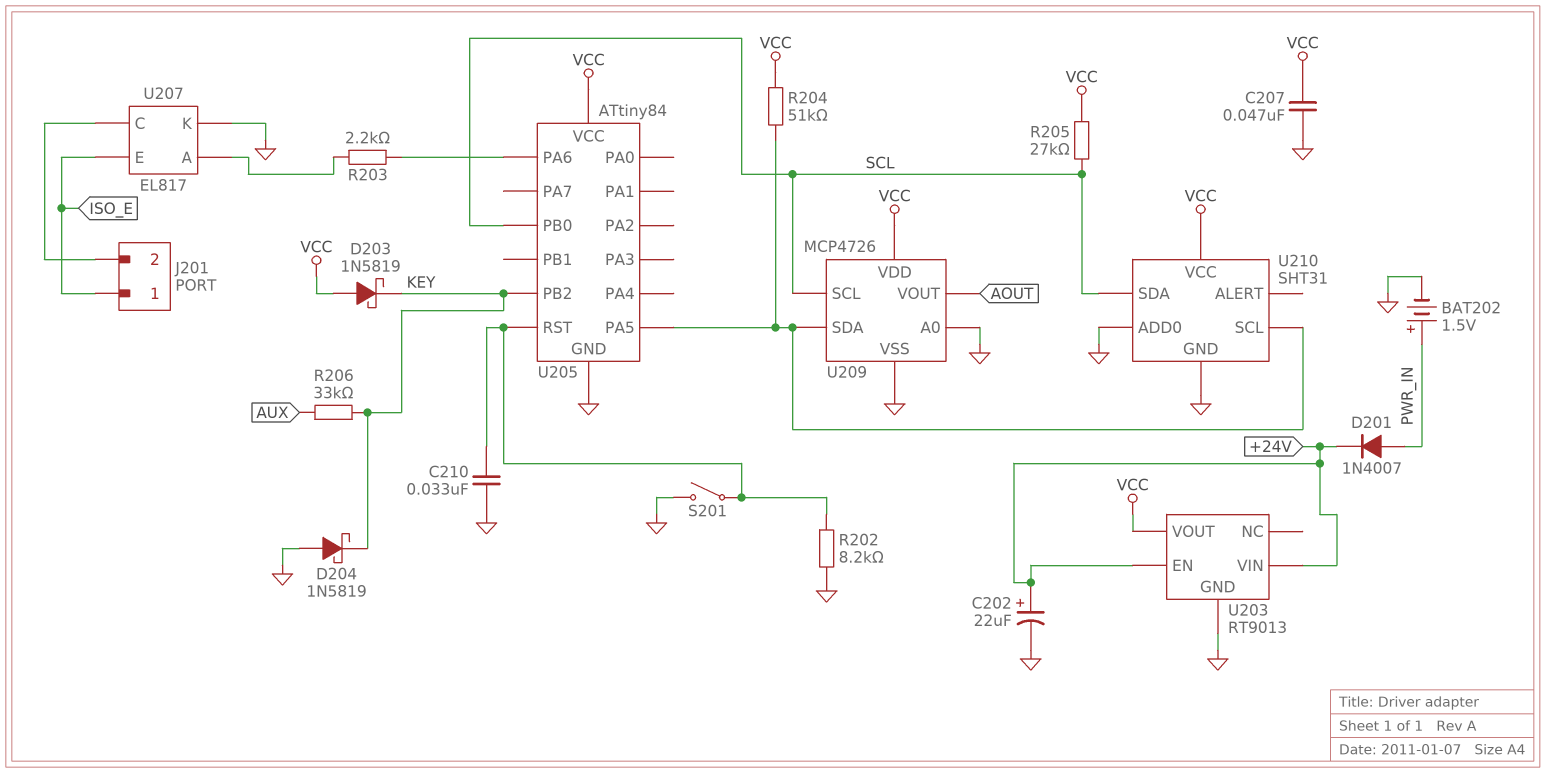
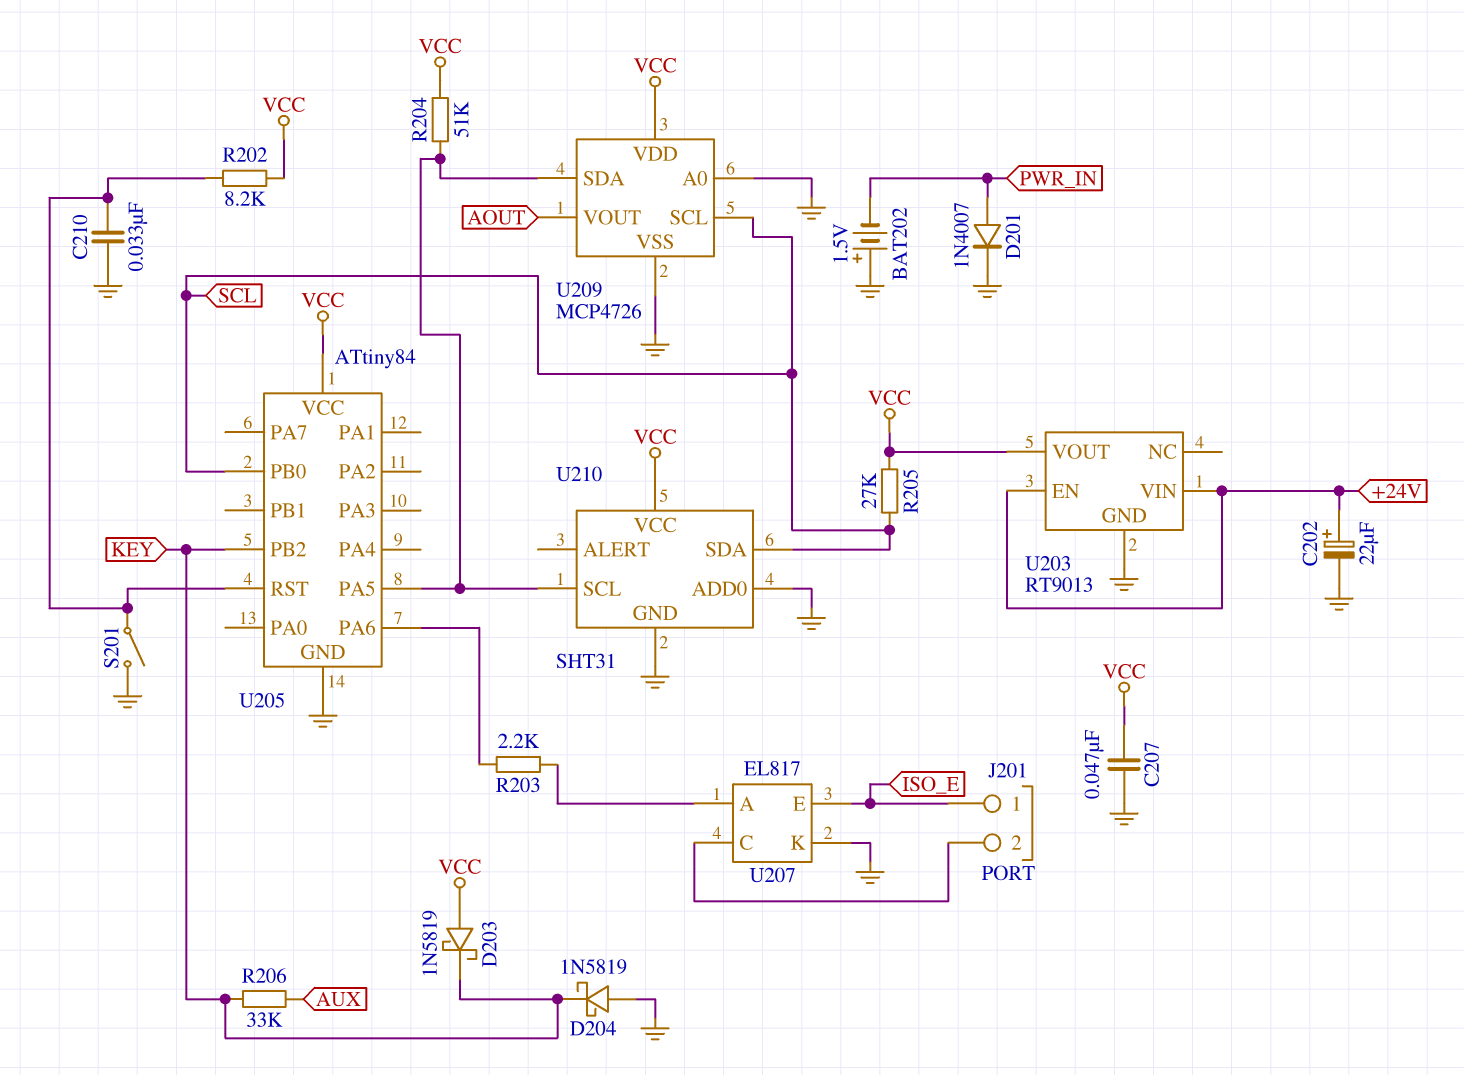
BAT202: 1.5V (plus PWR_IN, minus GND) -> 1.5V (plus GND, minus PWR_IN)
D201: diode 1N4007 (A PWR_IN, K +24V) -> diode 1N4007 (A PWR_IN, K GND)
R202: 8.2k (GND, U205/RST) -> 8.2k (U205/RST, VCC)

